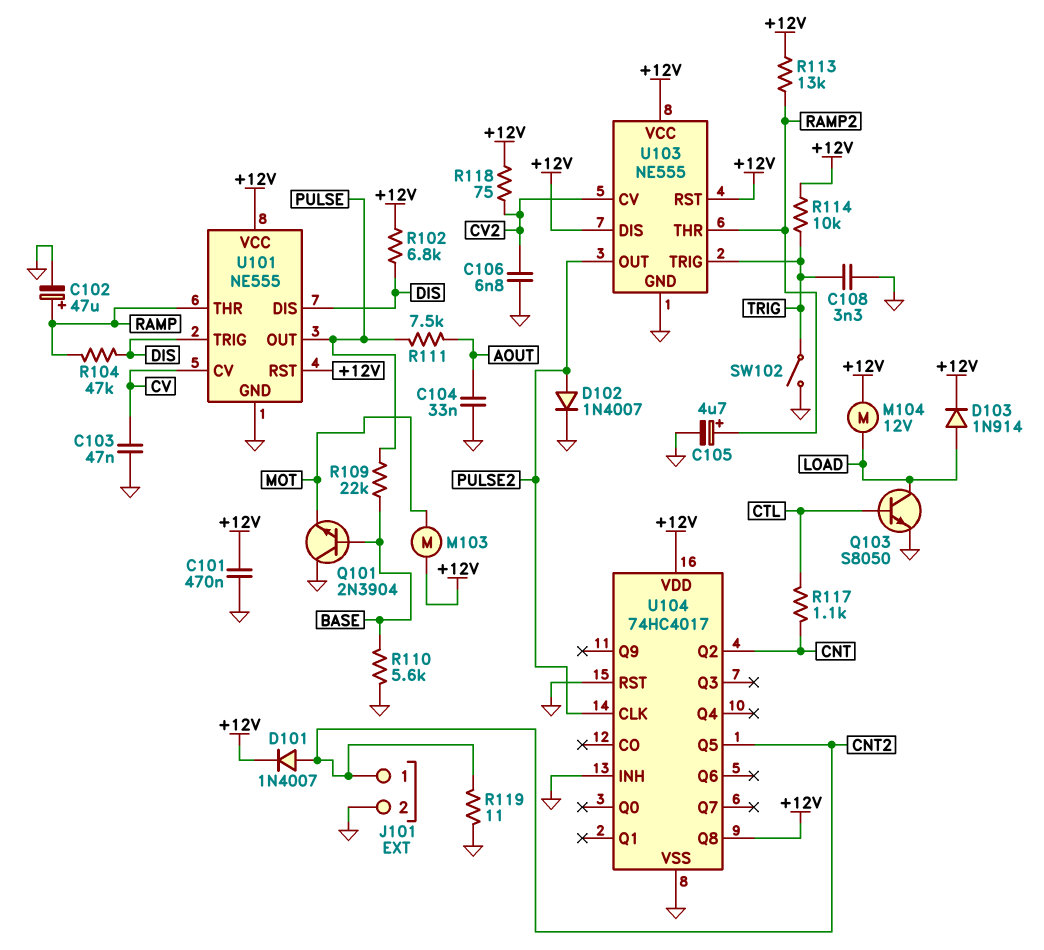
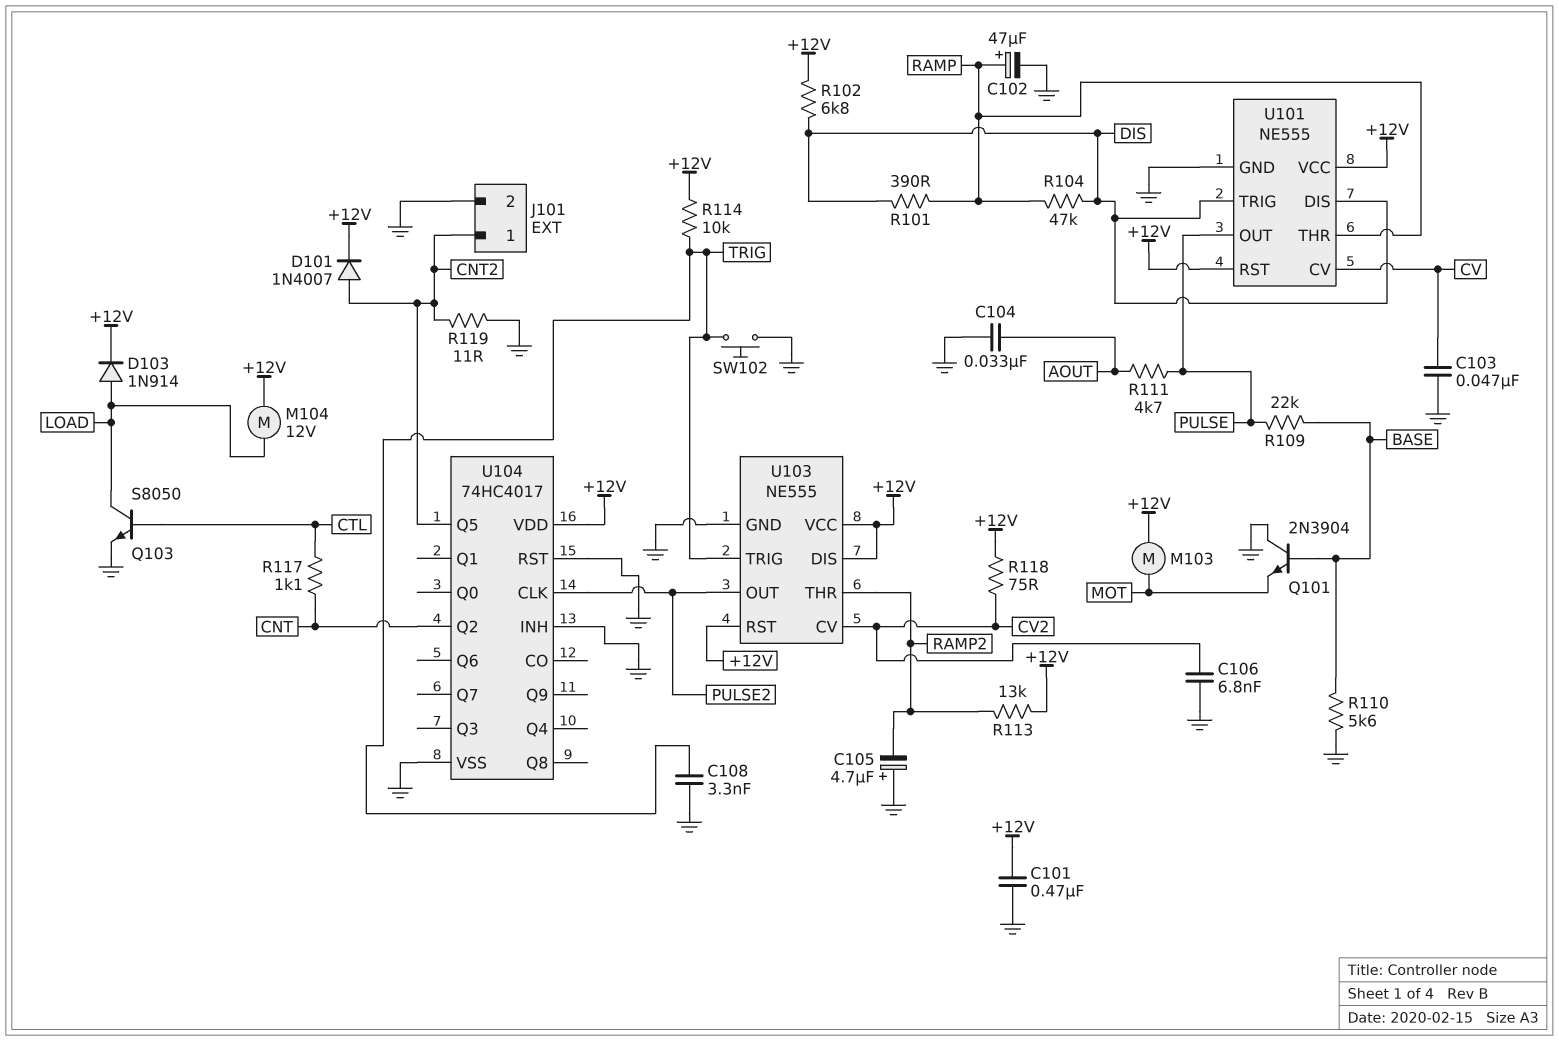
C105: 4.7uF (plus RAMP2, minus GND) -> 4.7uF (plus GND, minus RAMP2)
D102: diode 1N4007 (A PULSE2, K GND) -> none
R101: none -> 390 (DIS, RAMP)
R111: 7.5k (AOUT, PULSE) -> 4.7k (AOUT, PULSE)
SW102: switch (GND, TRIG) -> button (GND, TRIG)
U104 pin Q8: +12V -> none

